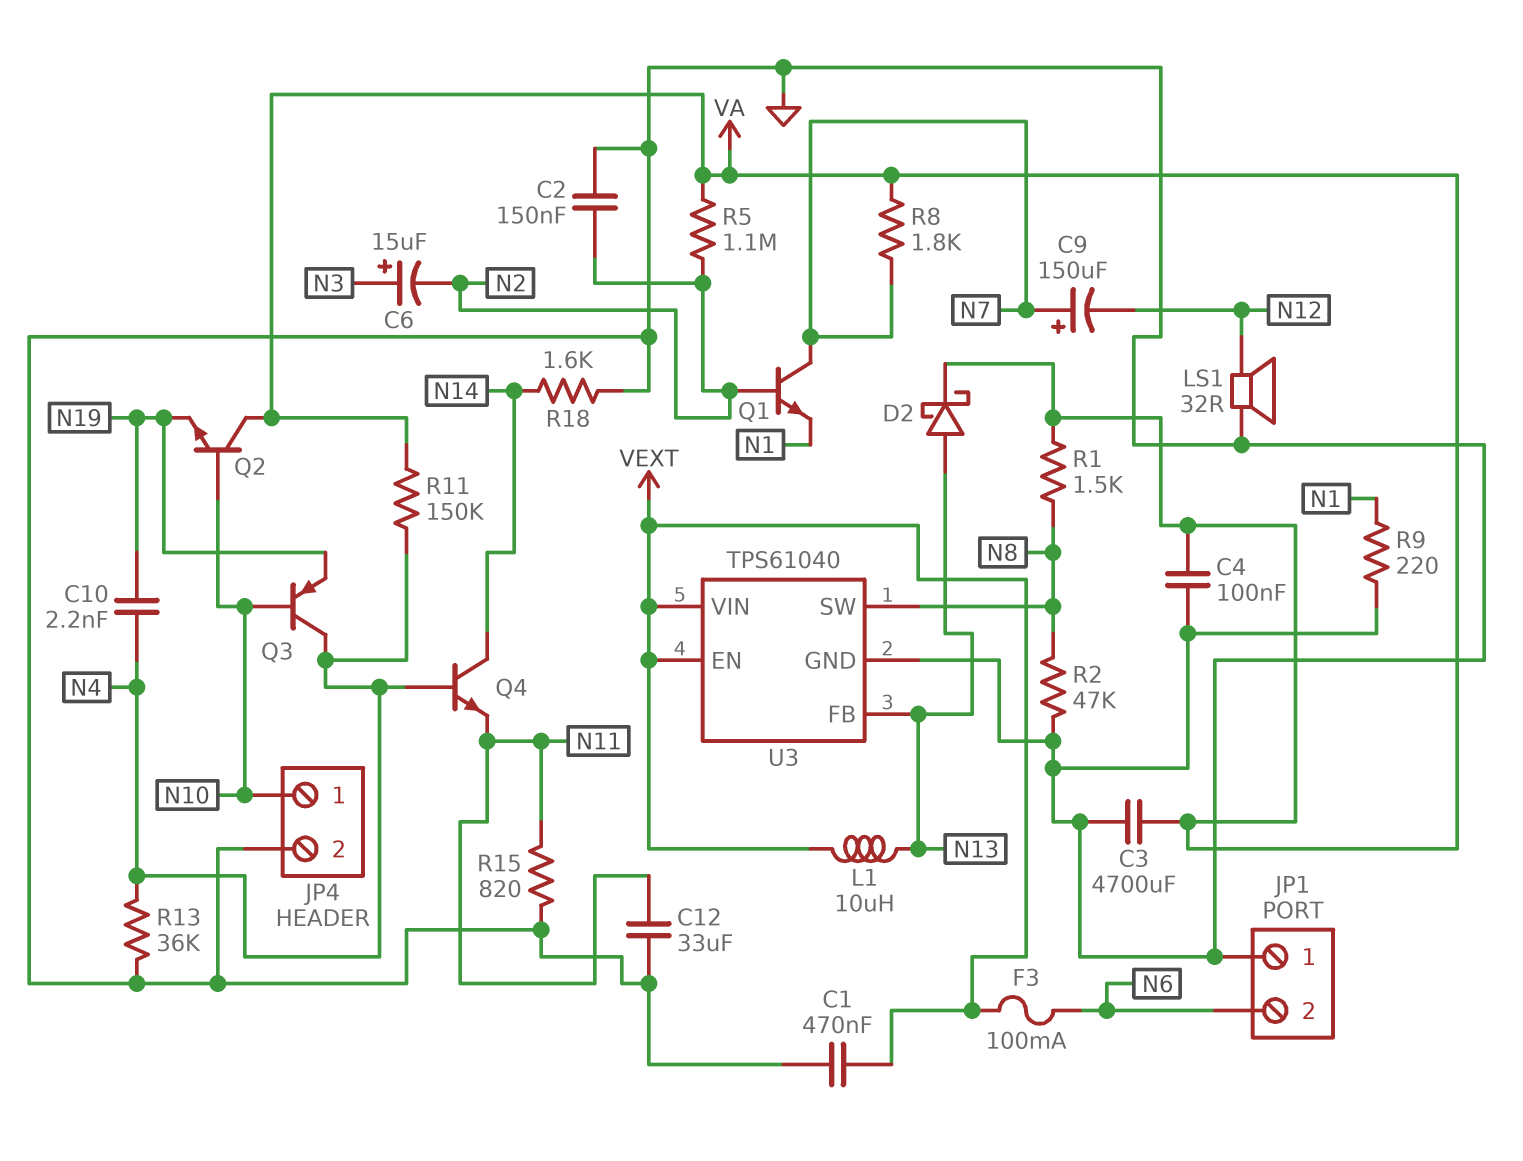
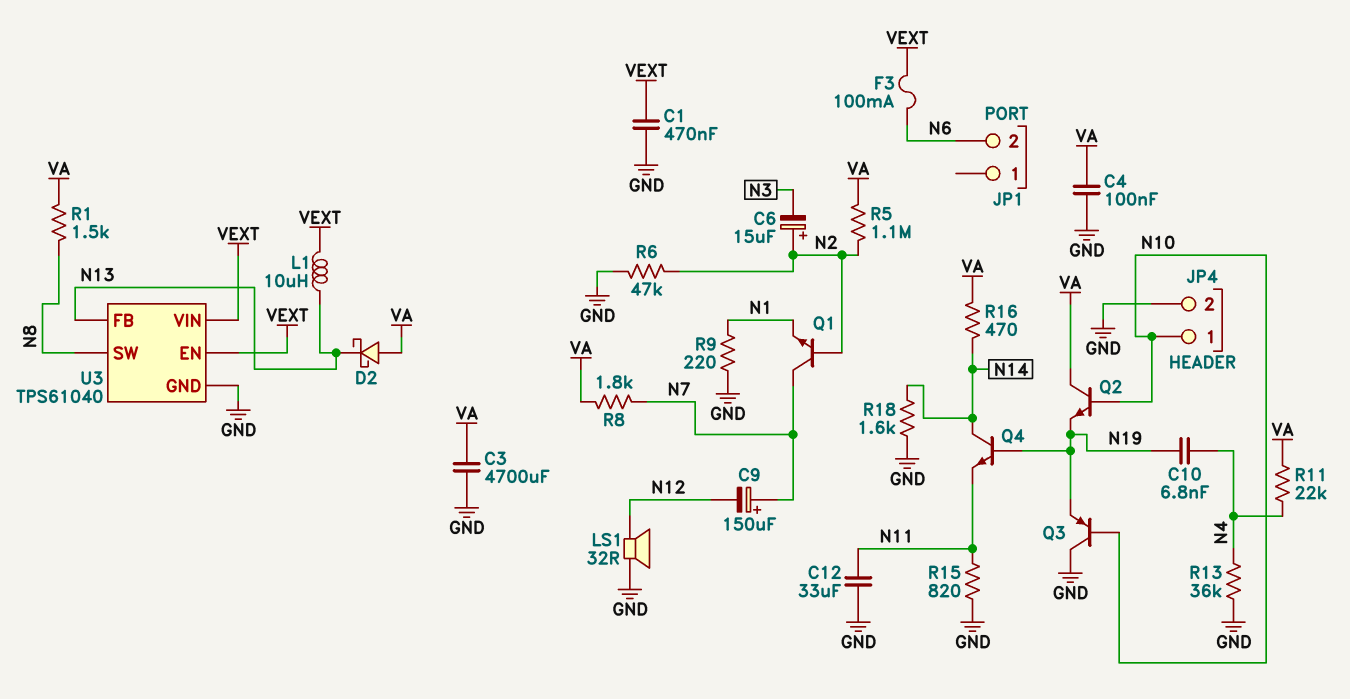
C2: 150nF (GND, N2) -> none
C6: 15uF (plus N3, minus N2) -> 15uF (plus N2, minus N3)
C10: 2.2nF (N4, N19) -> 6.8nF (N4, N19)
D2: schottky (A N13, K VA) -> schottky (A VA, K N13)
JP1 pin 1: GND -> none
Q3: PNP (B N10, C N4, E N19) -> PNP (B N10, C GND, E N19)
Q4: NPN (B N4, C N14, E N11) -> NPN (B N19, C N14, E N11)
R2: 47k (GND, N8) -> none
R6: none -> 47k (GND, N2)
R11: 150k (N4, VA) -> 22k (N4, VA)
R16: none -> 470 (N14, VA)

